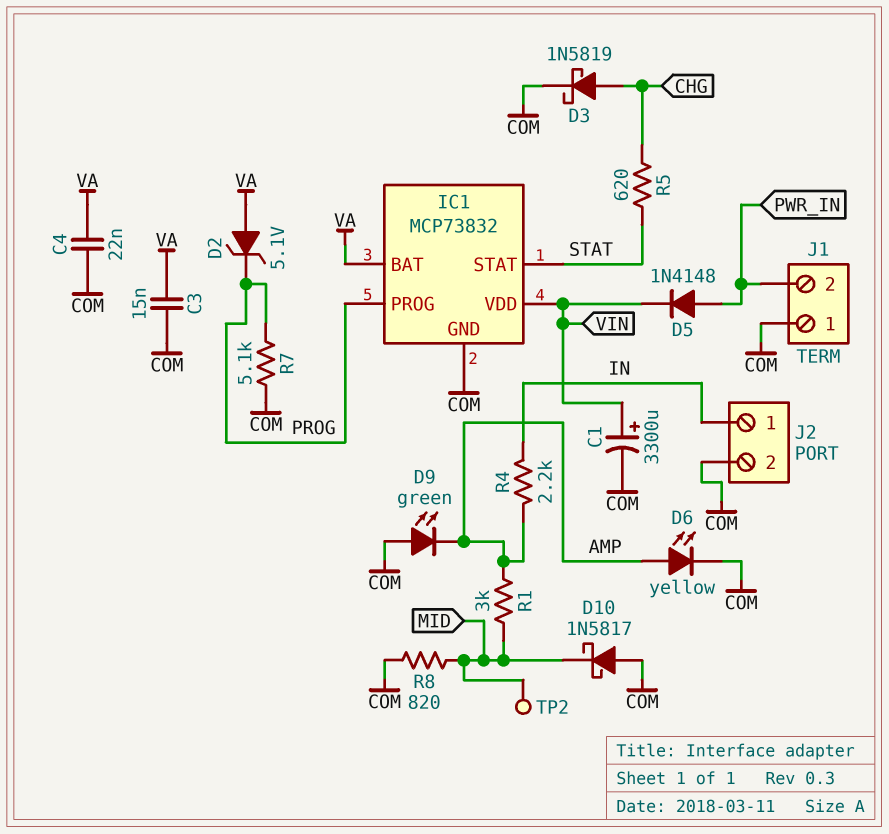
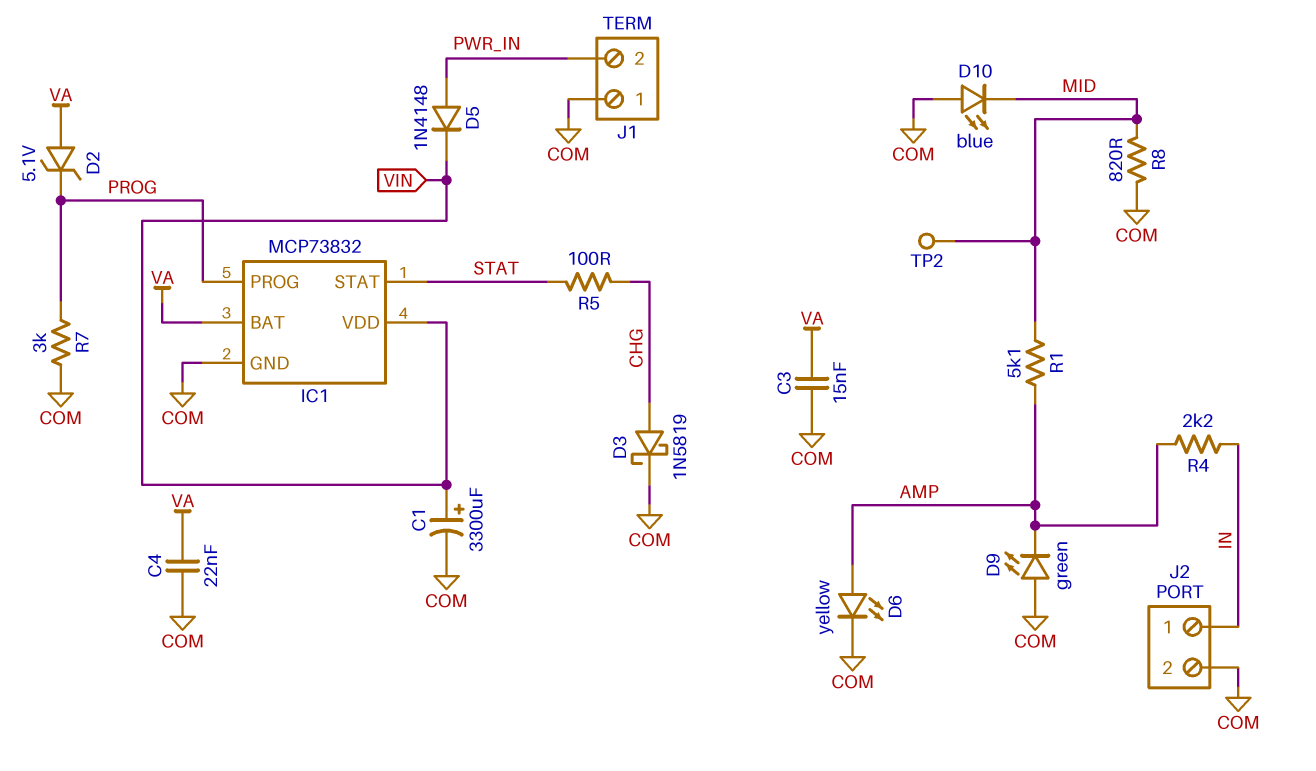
D10: schottky 1N5817 (A COM, K MID) -> LED blue (A COM, K MID)
R1: 3k (AMP, MID) -> 5.1k (AMP, MID)
R5: 620 (CHG, STAT) -> 100 (CHG, STAT)
R7: 5.1k (COM, PROG) -> 3k (COM, PROG)

